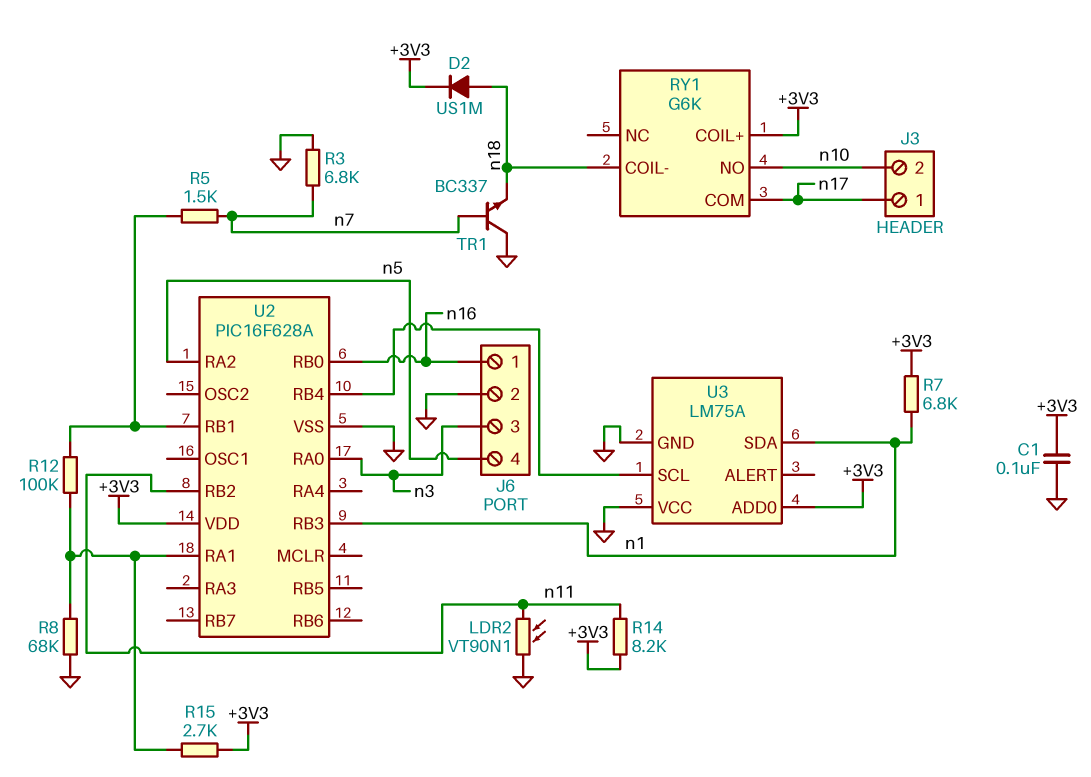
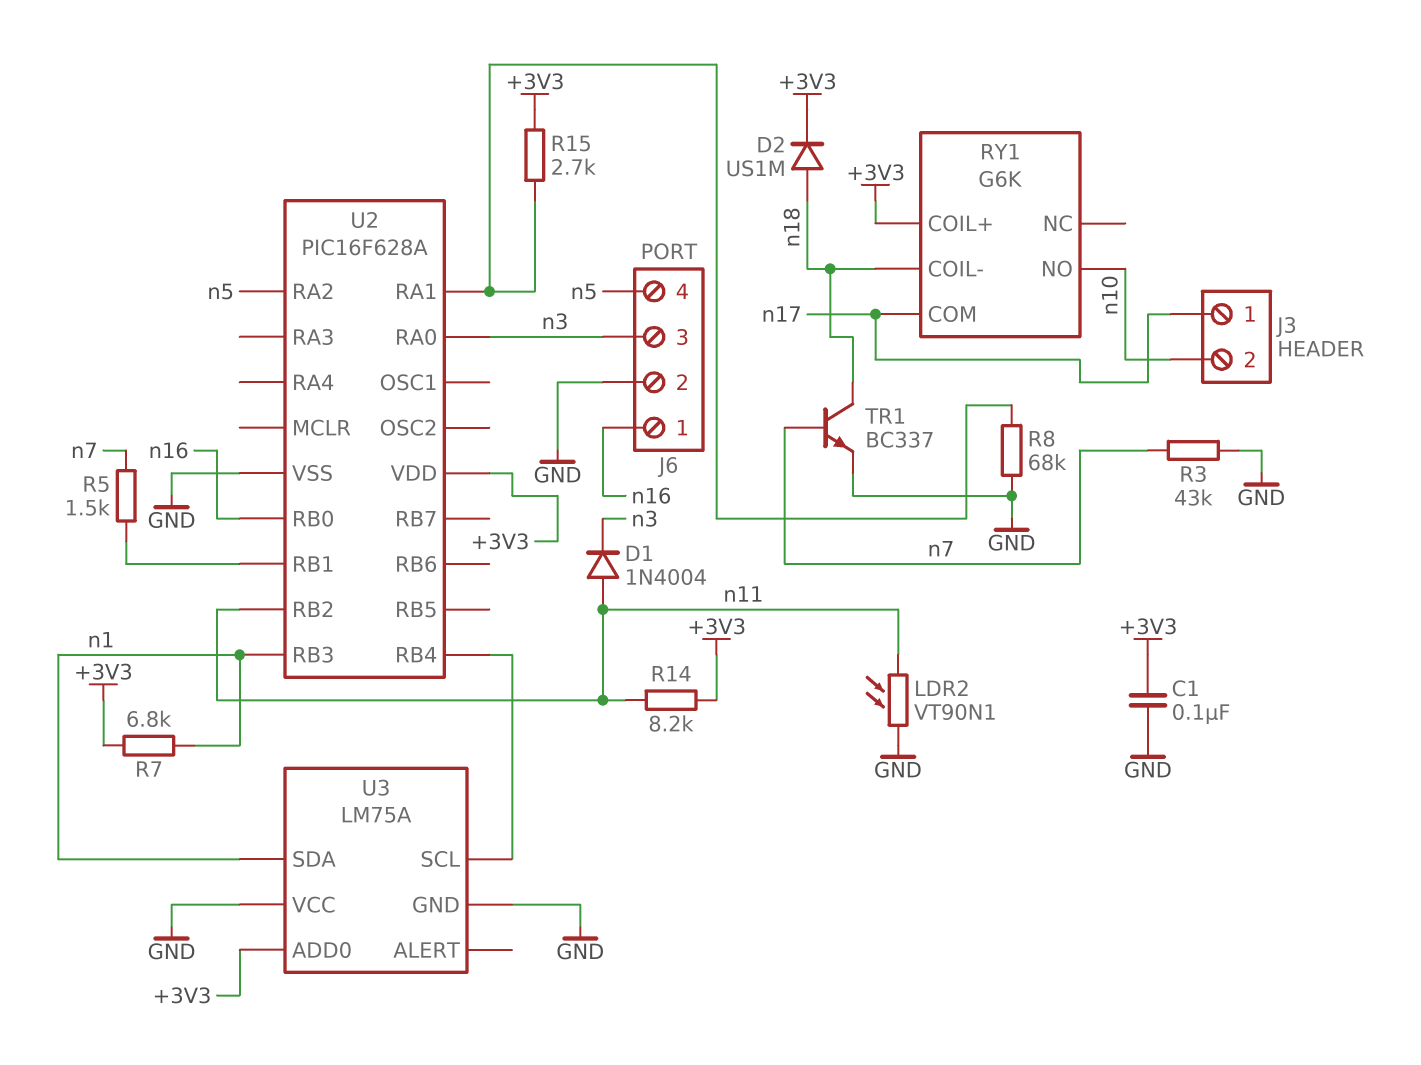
D1: none -> diode 1N4004 (A n11, K n3)
R3: 6.8k (GND, n7) -> 43k (GND, n7)
R12: 100k (U2/RA1, U2/RB1) -> none
TR1: NPN BC337 (B n7, C GND, E n18) -> NPN BC337 (B n7, C n18, E GND)

